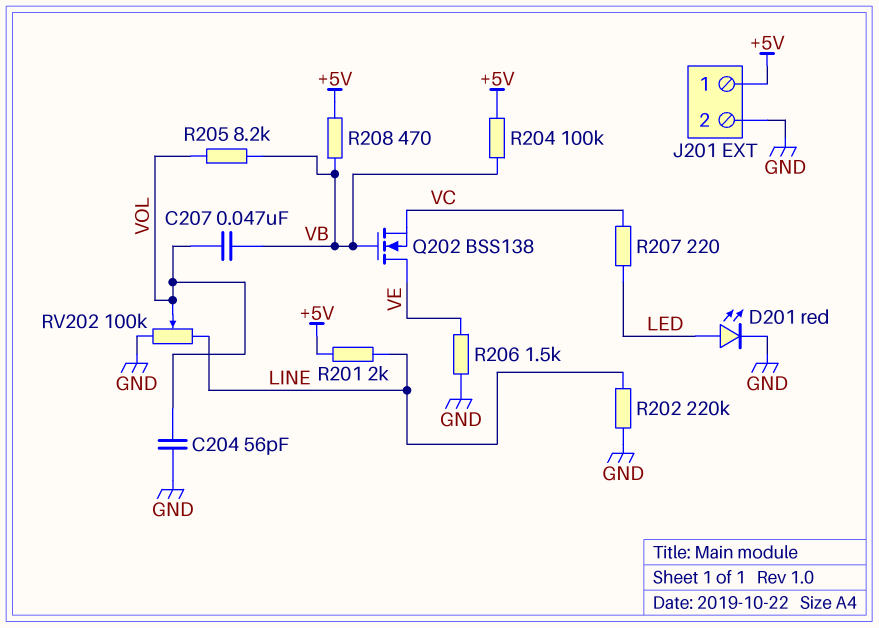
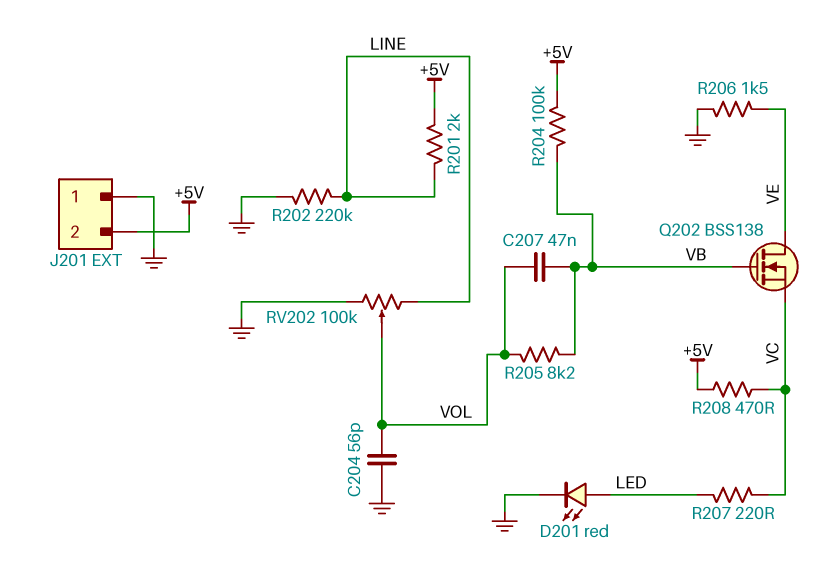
J201 pin 1: +5V -> GND
J201 pin 2: GND -> +5V
R208: 470 (+5V, VB) -> 470 (+5V, VC)

